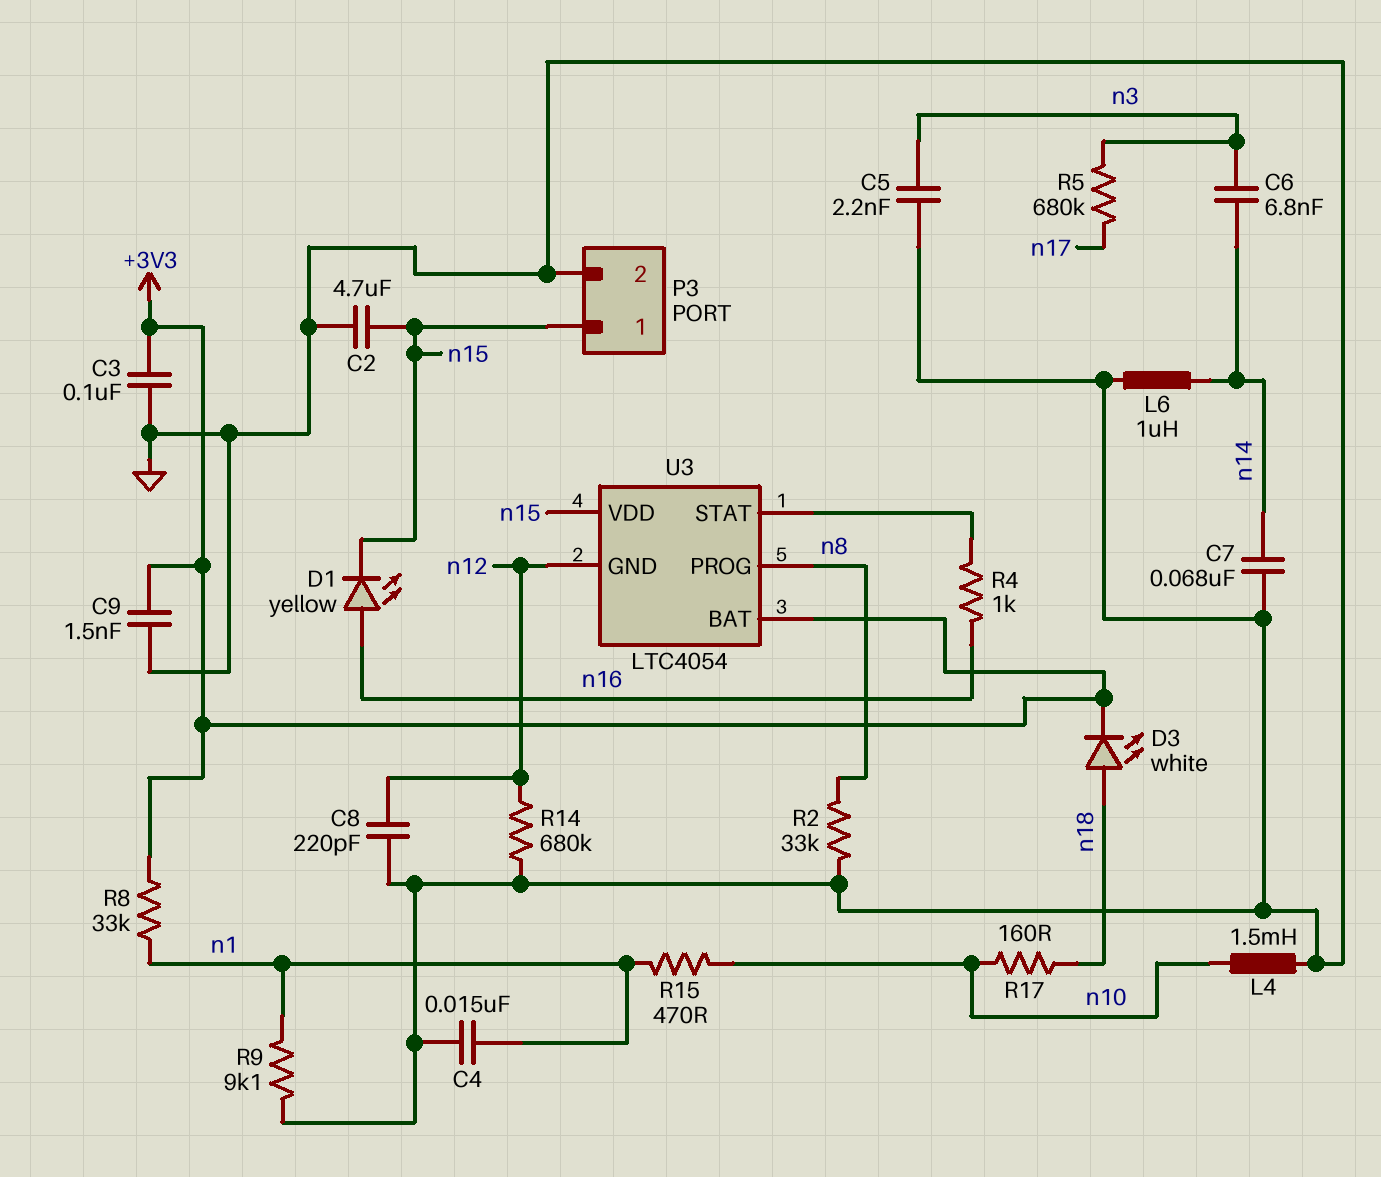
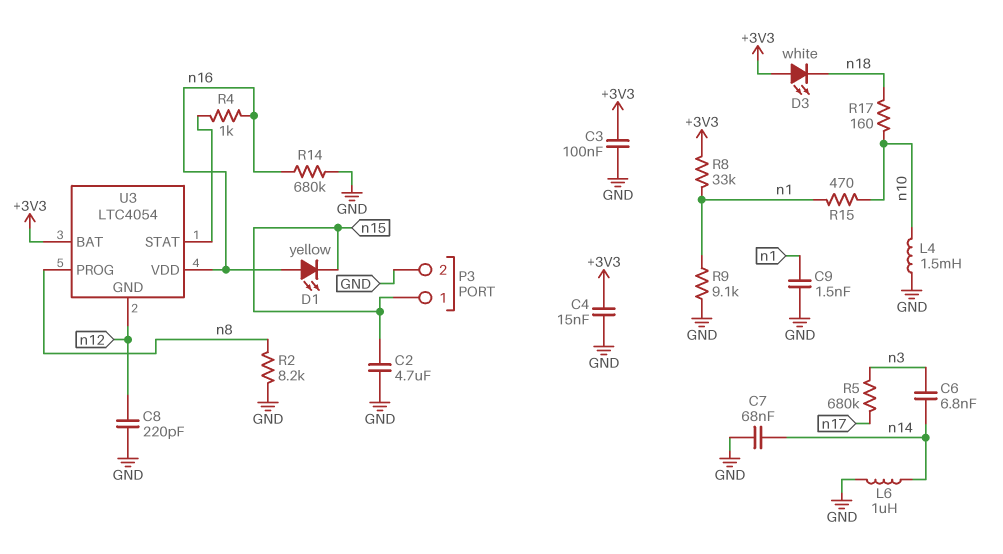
C4: 15nF (GND, n1) -> 15nF (+3V3, GND)
C5: 2.2nF (GND, n3) -> none
C9: 1.5nF (+3V3, GND) -> 1.5nF (GND, n1)
D3: LED white (A n18, K +3V3) -> LED white (A +3V3, K n18)
R2: 33k (GND, n8) -> 8.2k (GND, n8)
R14: 680k (GND, n12) -> 680k (GND, n16)
U3 pin VDD: n15 -> n16

